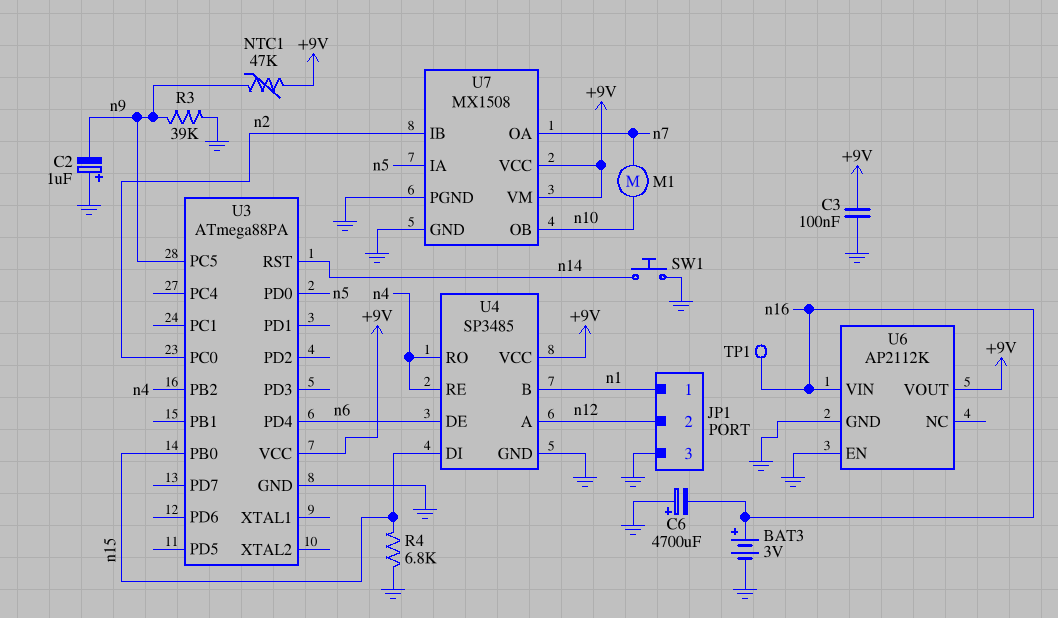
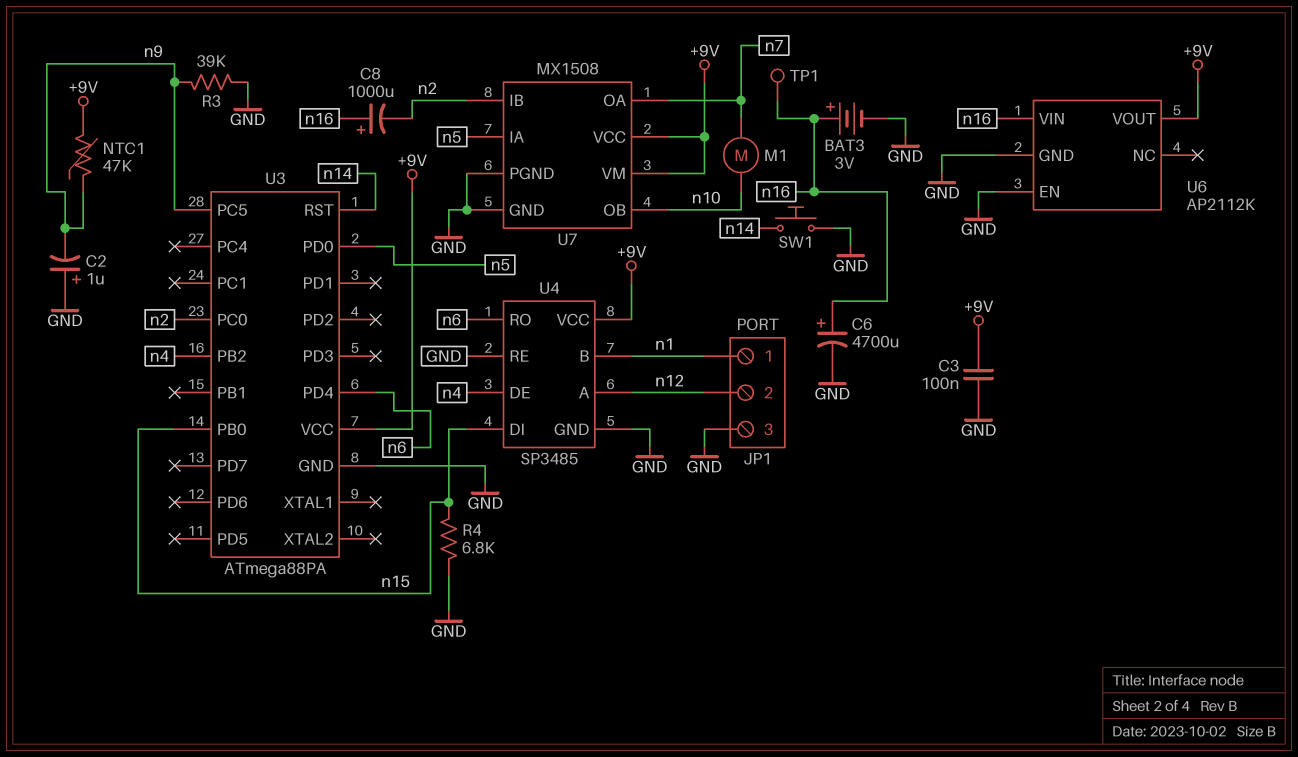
C6: 4700uF (plus GND, minus n16) -> 4700uF (plus n16, minus GND)
C8: none -> 1000uF (plus n16, minus n2)
U4 pin DE: n6 -> n4
U4 pin RE: n4 -> GND
U4 pin RO: n4 -> n6

